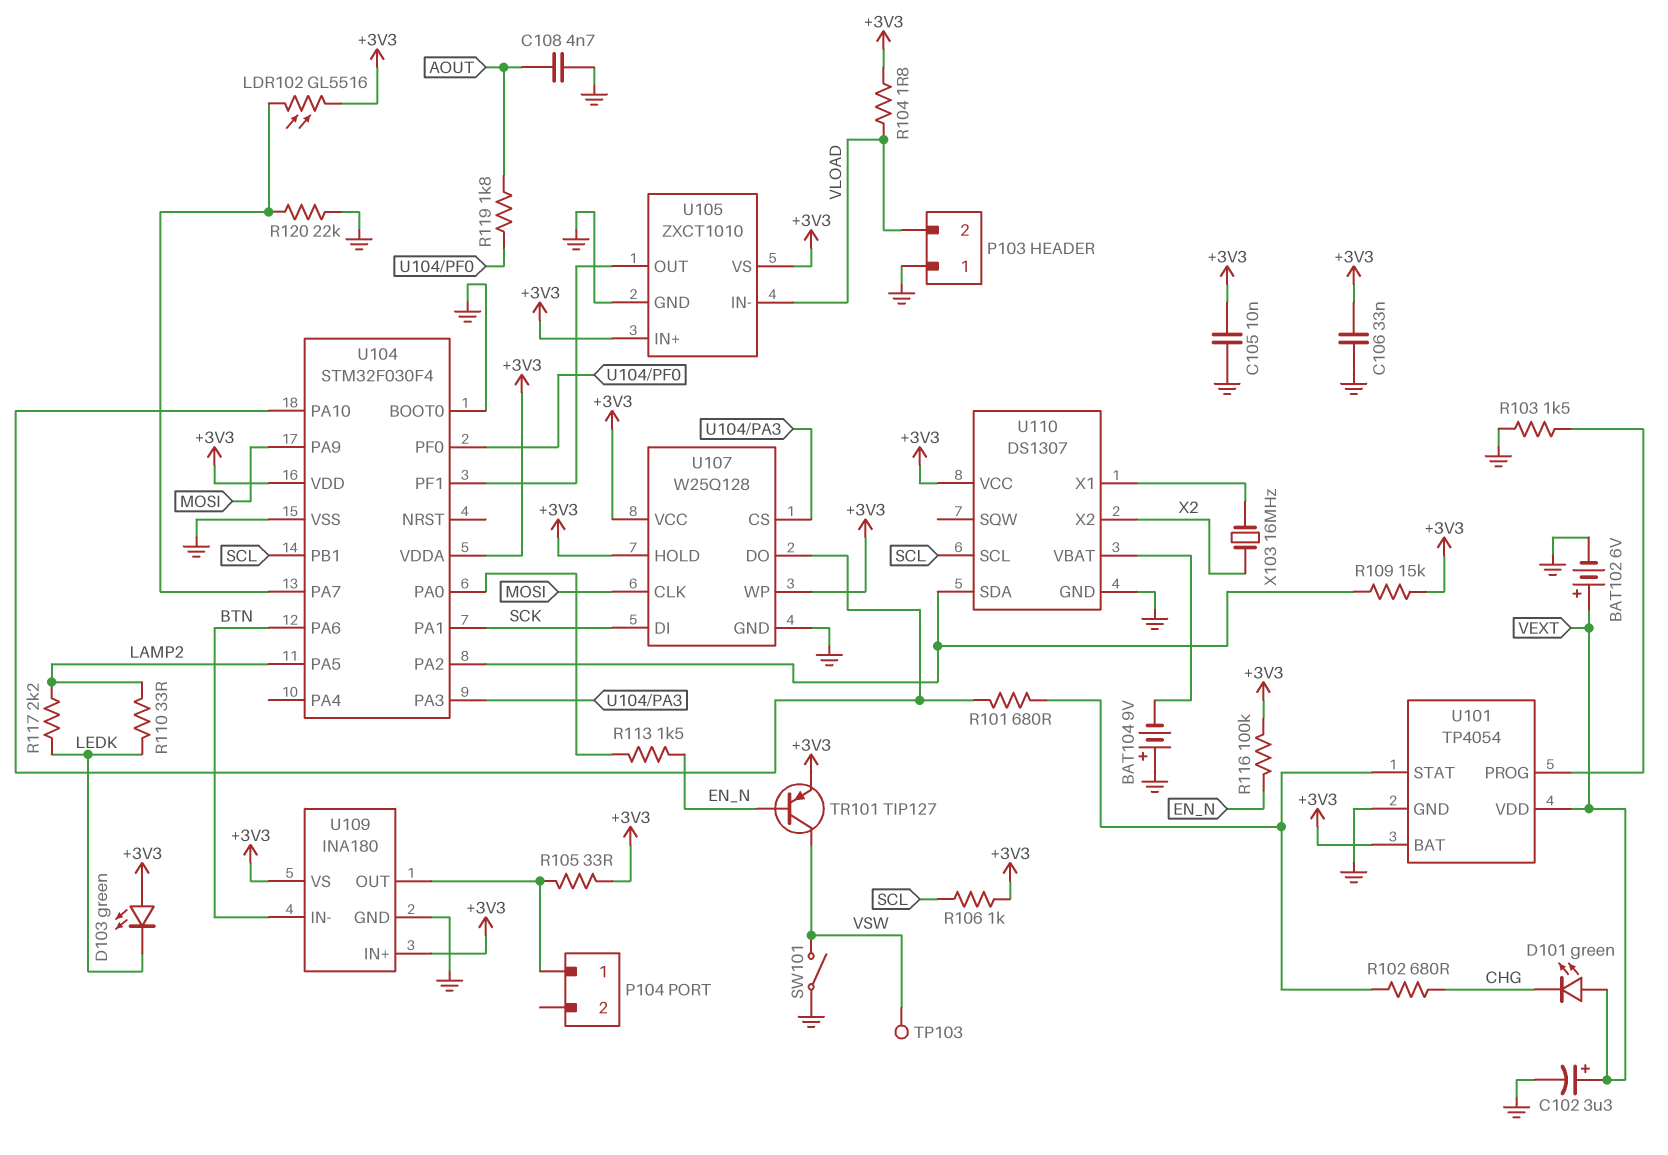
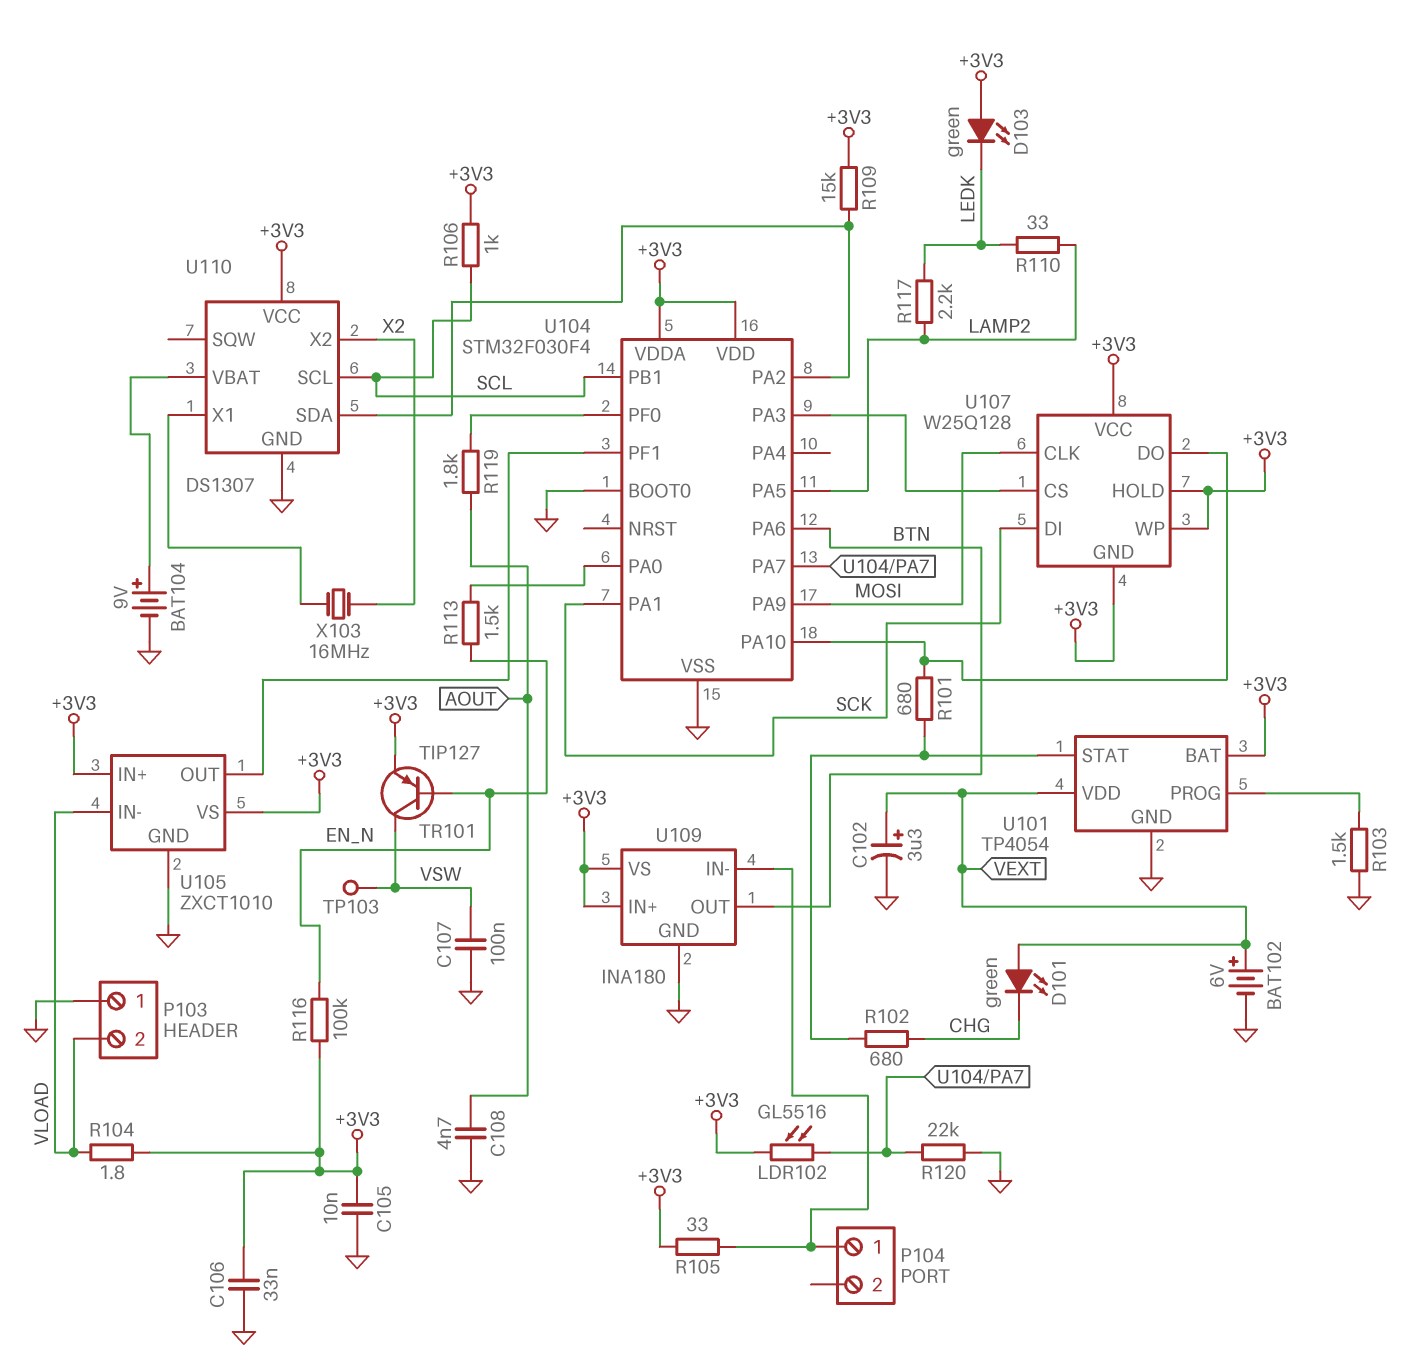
BAT104: 9V (plus GND, minus U110/VBAT) -> 9V (plus U110/VBAT, minus GND)
C107: none -> 100nF (GND, VSW)
SW101: switch (GND, VSW) -> none
U107 pin GND: GND -> +3V3
U109 pin IN-: BTN -> P104/1
U109 pin OUT: P104/1 -> BTN

